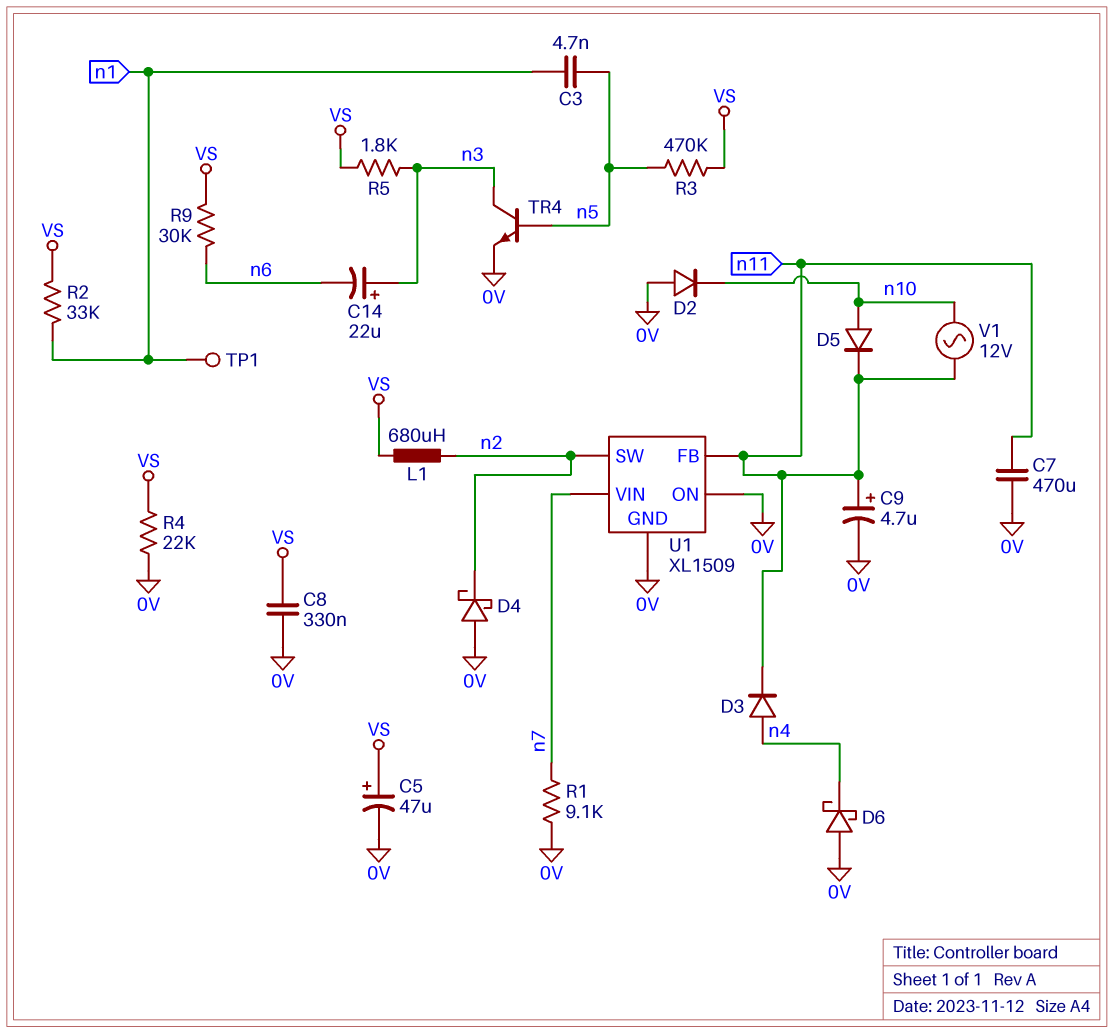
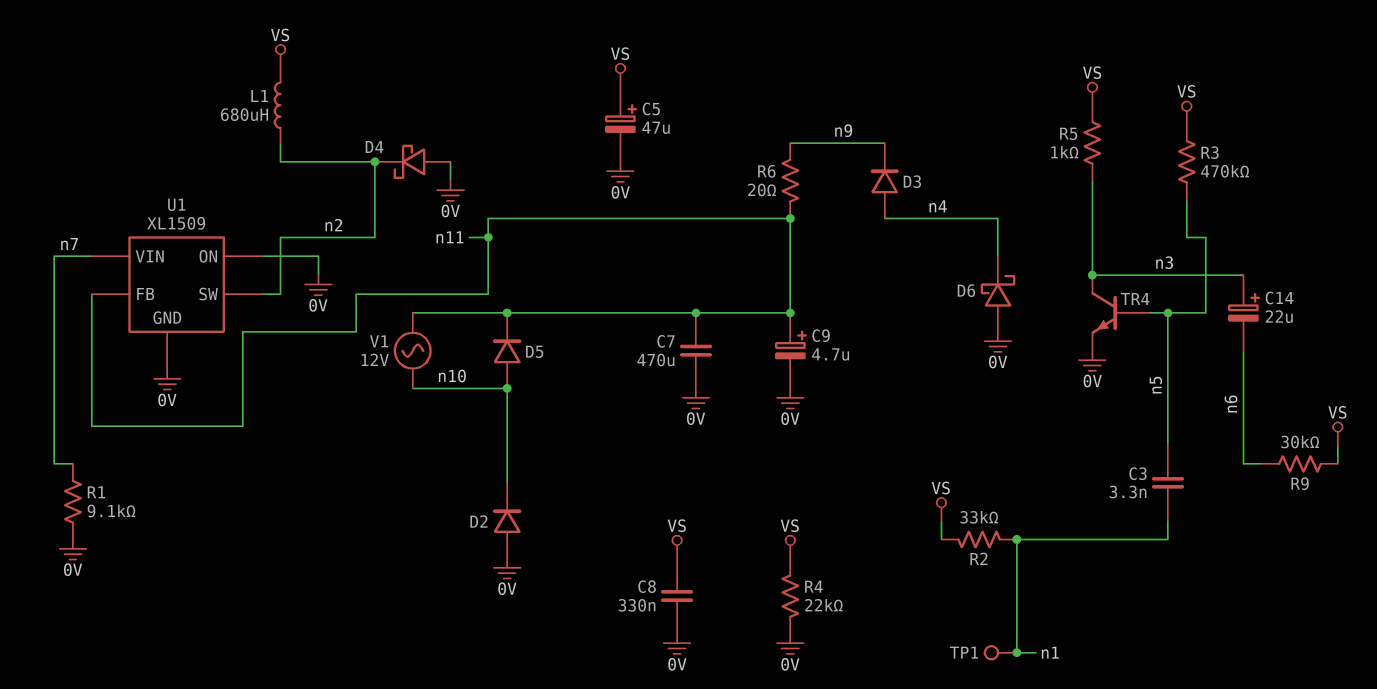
C3: 4.7nF (n1, n5) -> 3.3nF (n1, n5)
D3: diode (A n4, K n11) -> diode (A n4, K n9)
R5: 1.8k (VS, n3) -> 1k (VS, n3)
R6: none -> 20 (n9, n11)

